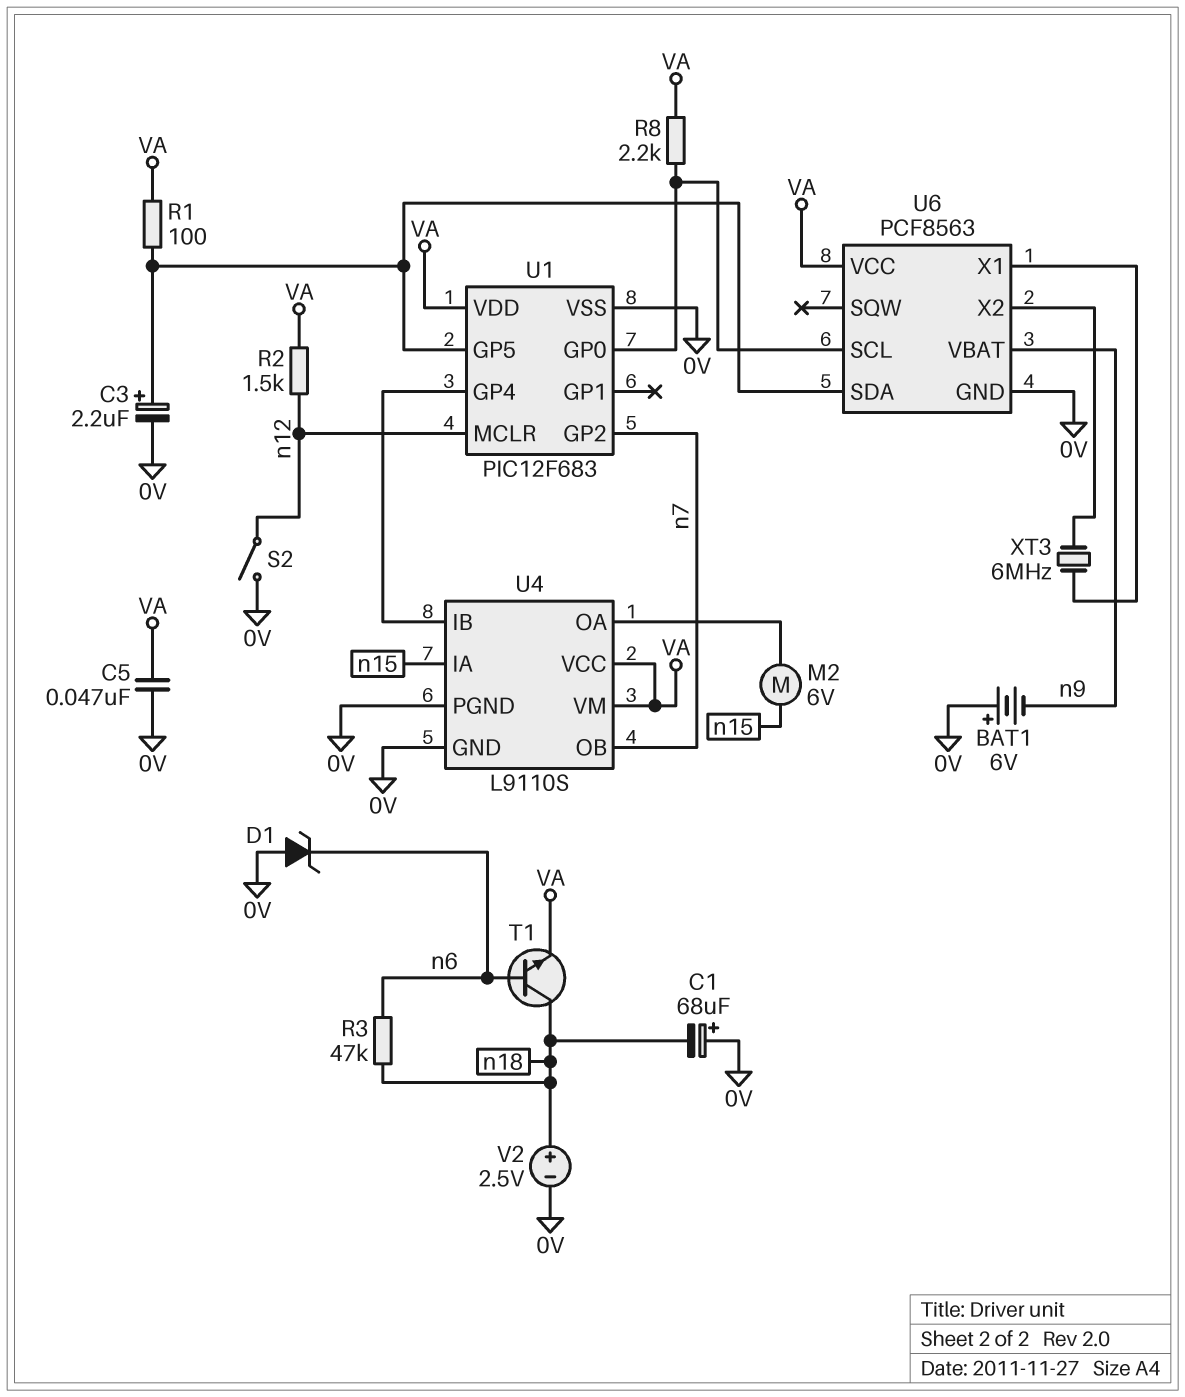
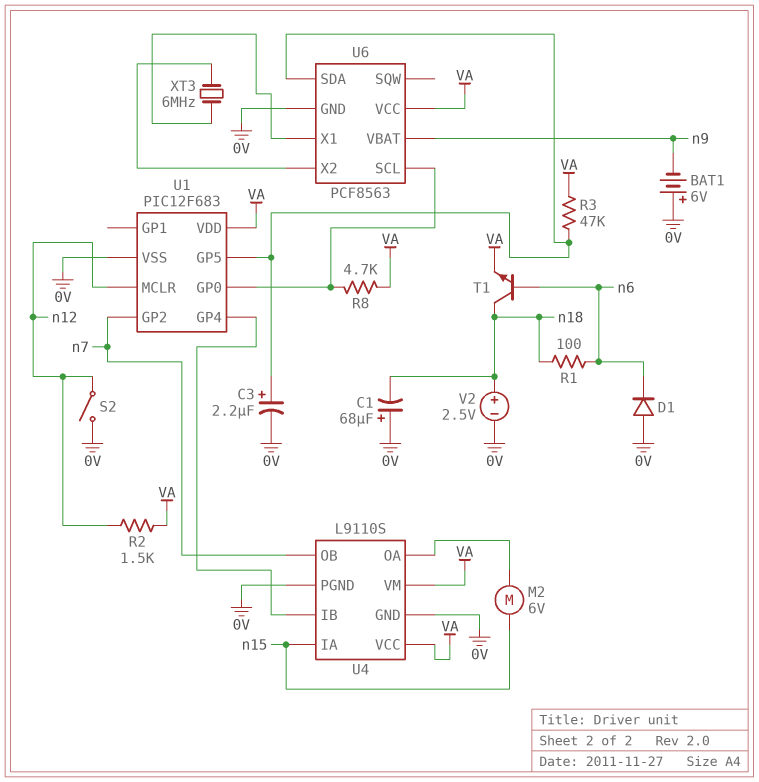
C5: 47nF (0V, VA) -> none
D1: zener (A 0V, K n6) -> diode (A 0V, K n6)
R1: 100 (U1/GP5, VA) -> 100 (n6, n18)
R3: 47k (n6, n18) -> 47k (U1/GP5, VA)
R8: 2.2k (U1/GP0, VA) -> 4.7k (U1/GP0, VA)

